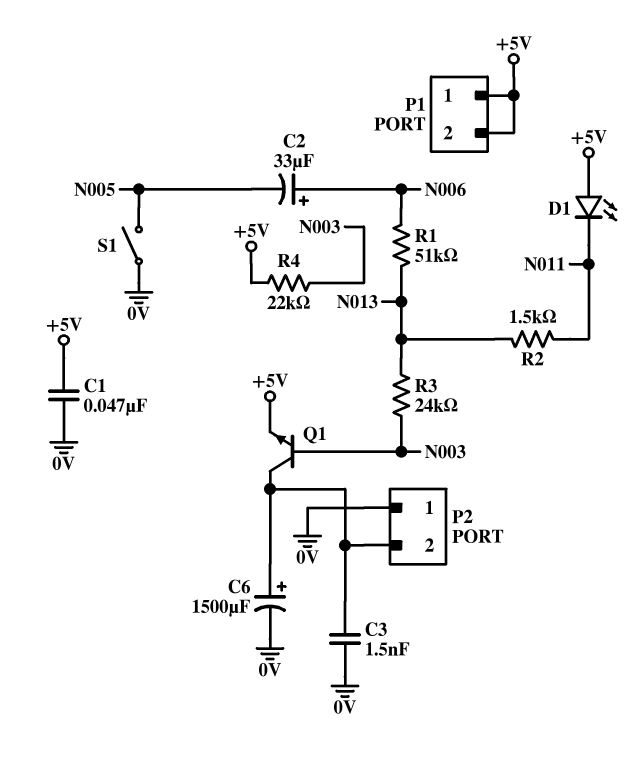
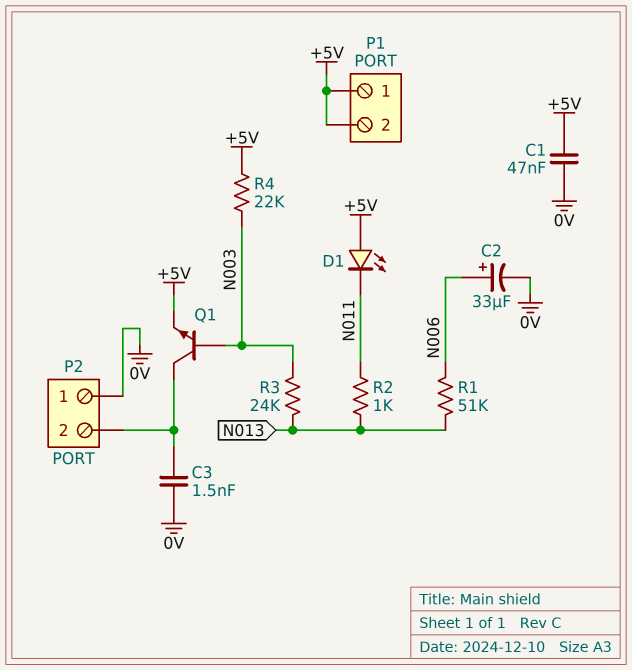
C2: 33uF (plus N006, minus N005) -> 33uF (plus N006, minus 0V)
C6: 1500uF (plus P2/2, minus 0V) -> none
R2: 1.5k (N011, N013) -> 1k (N011, N013)
S1: switch (0V, N005) -> none

